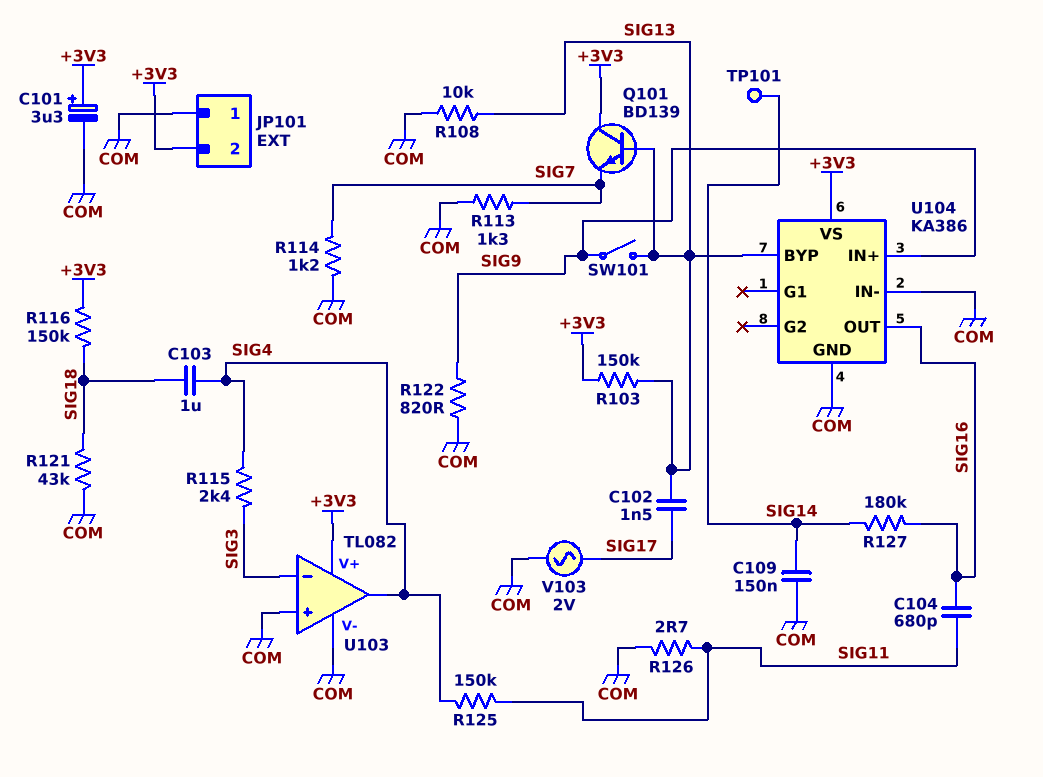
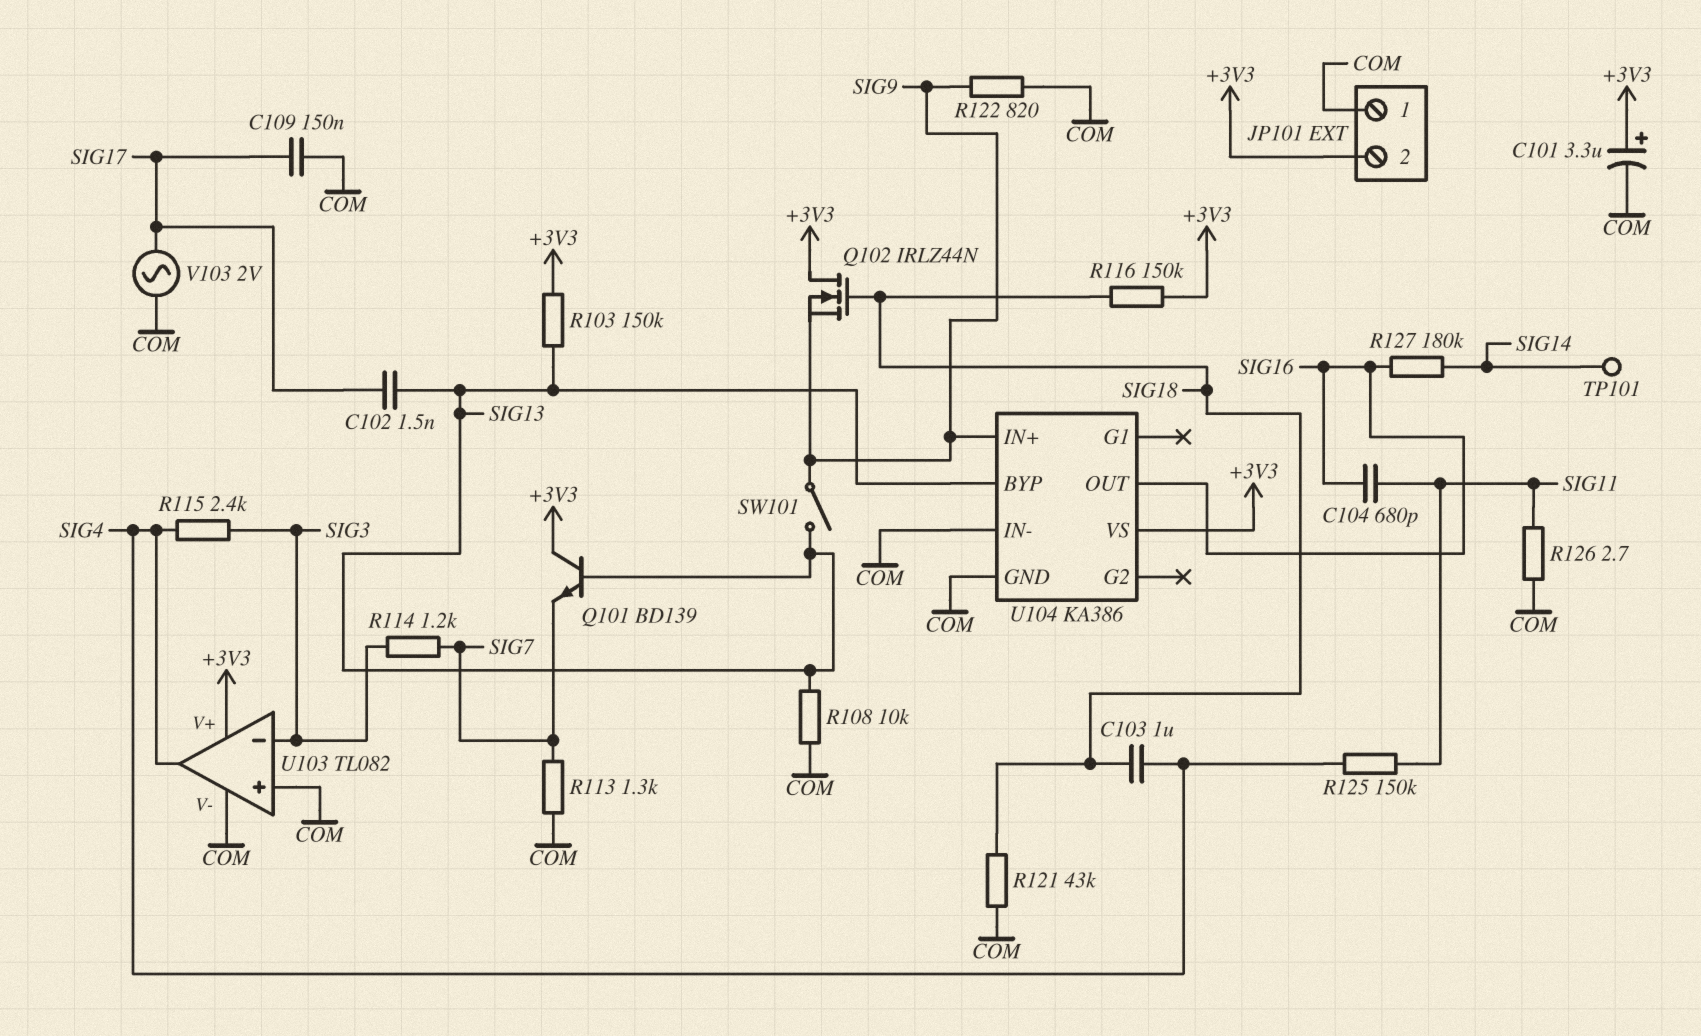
C109: 150nF (COM, SIG14) -> 150nF (COM, SIG17)
Q102: none -> NMOS IRLZ44N (G SIG18, D +3V3, S SIG9)
R114: 1.2k (COM, SIG7) -> 1.2k (SIG3, SIG7)

